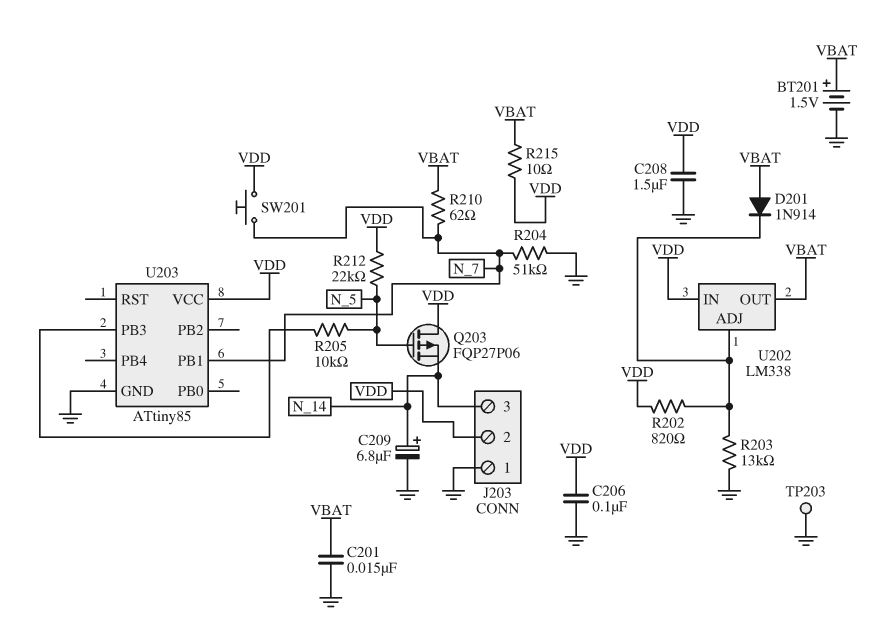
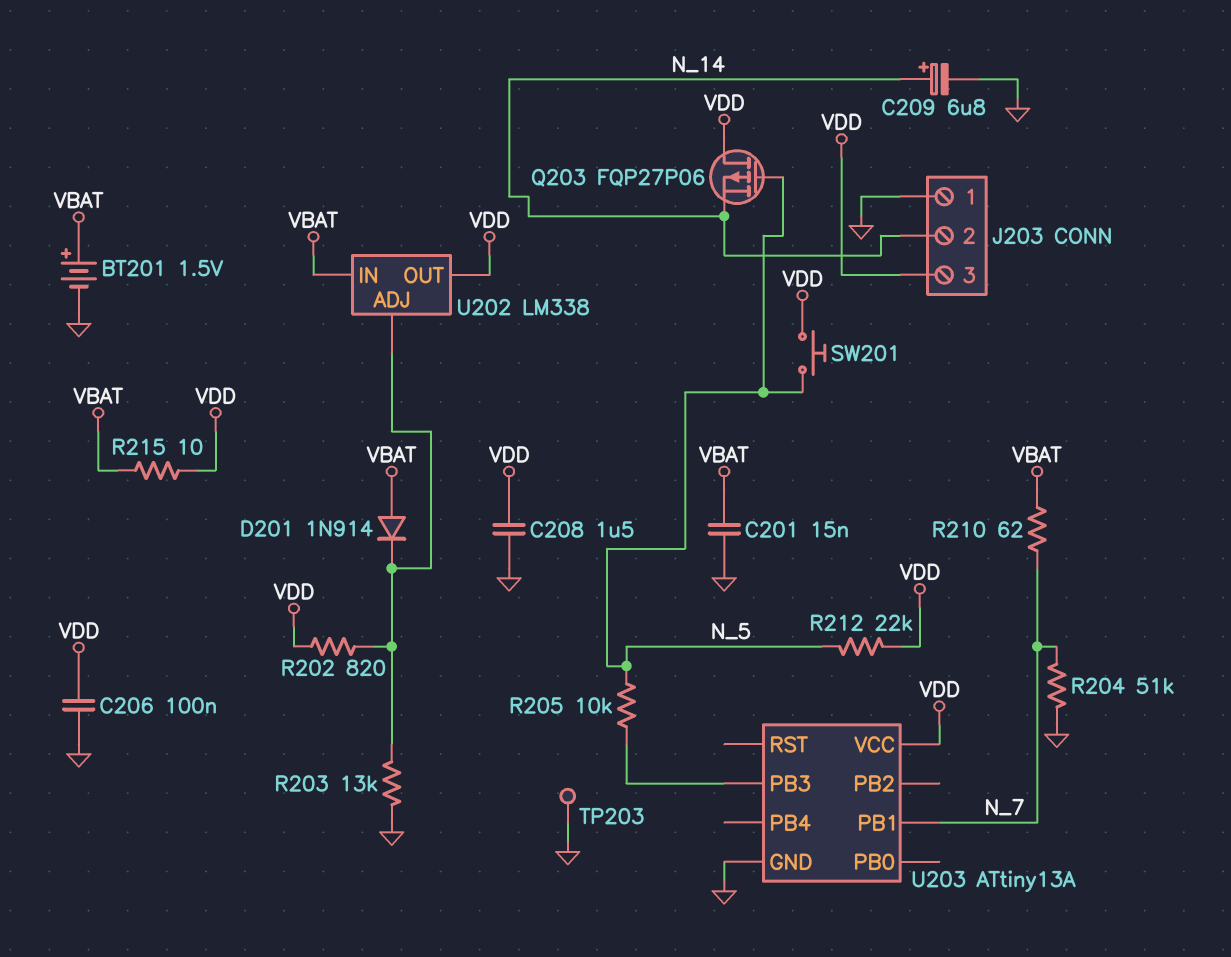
J203 pin 2: VDD -> N_14
J203 pin 3: N_14 -> VDD
SW201: button (N_7, VDD) -> button (N_5, VDD)
U202 pin IN: VDD -> VBAT
U202 pin OUT: VBAT -> VDD
U203: ATtiny85 -> ATtiny13A

